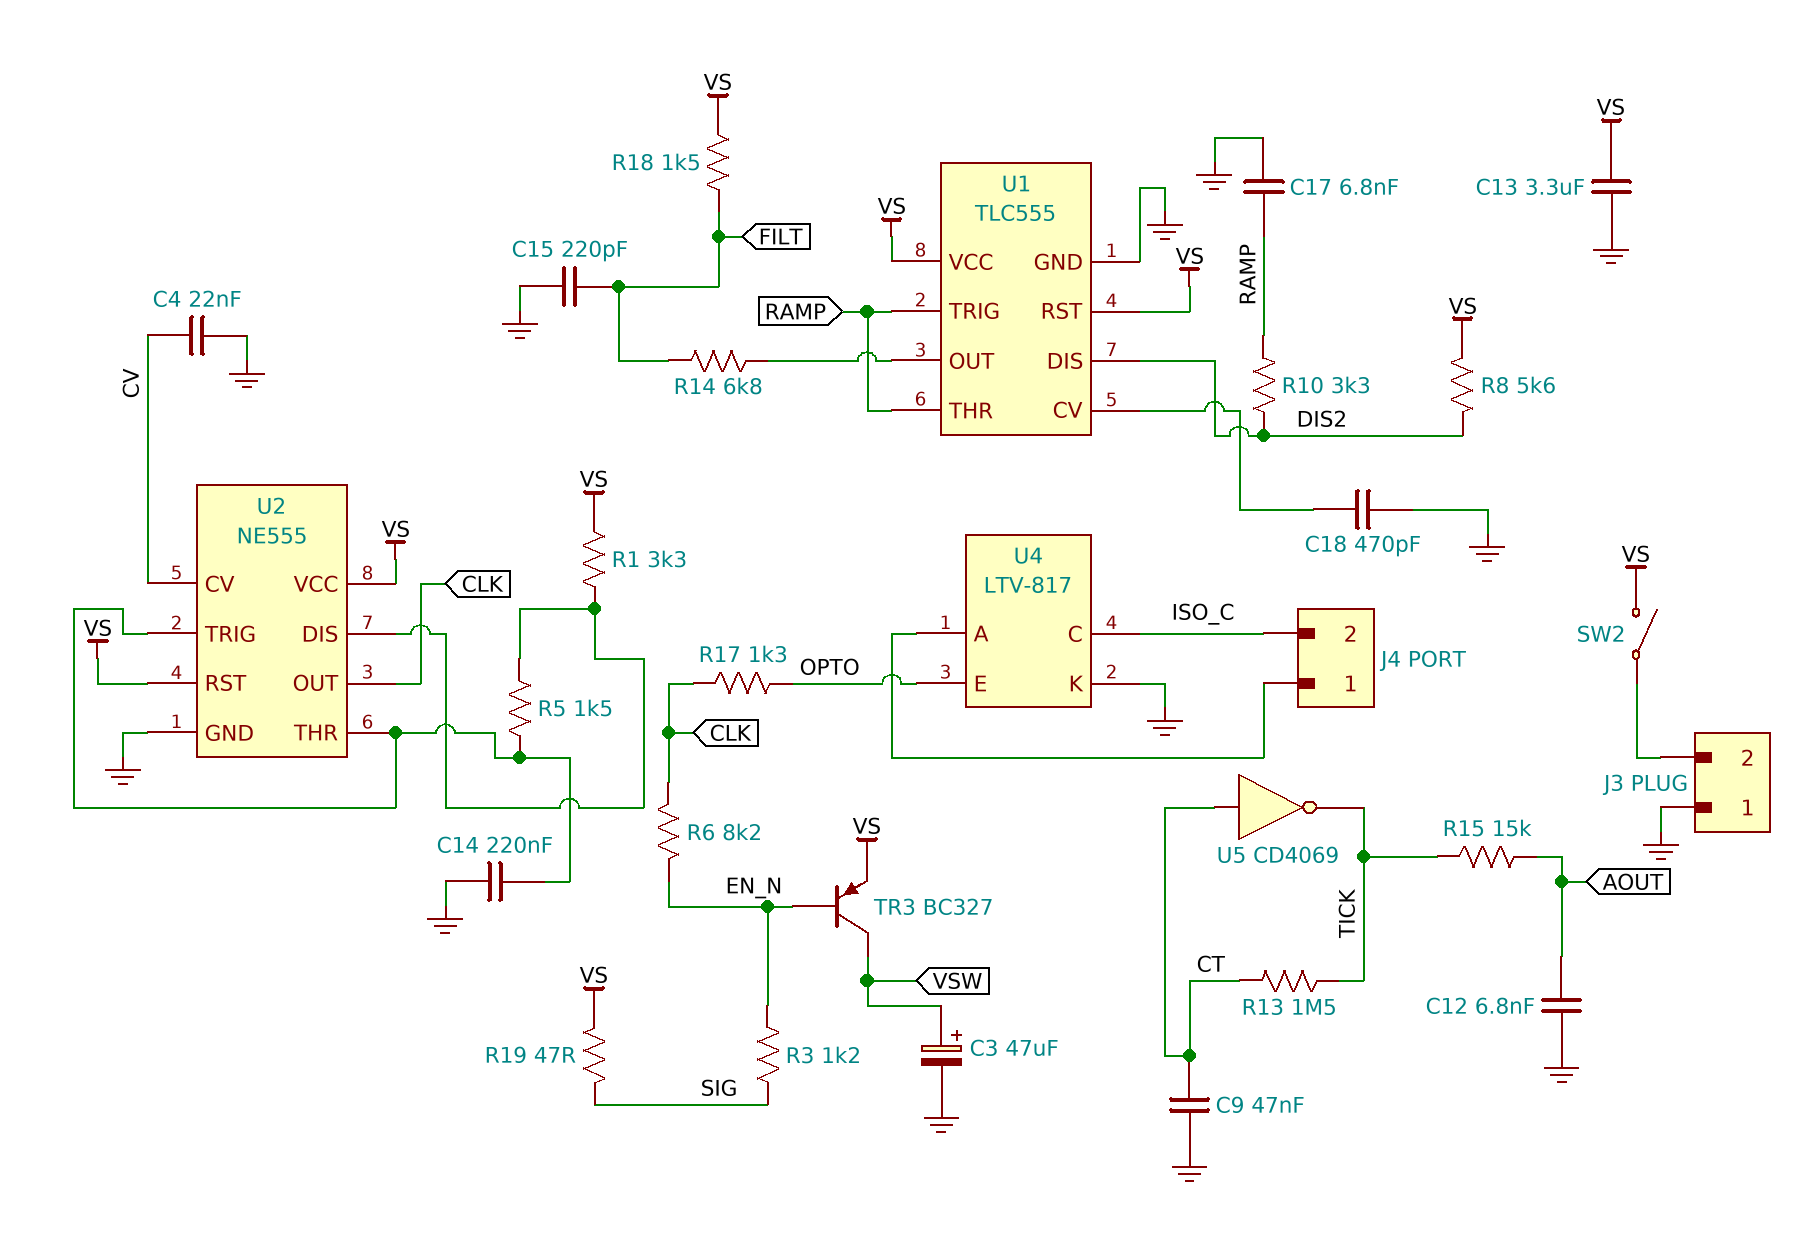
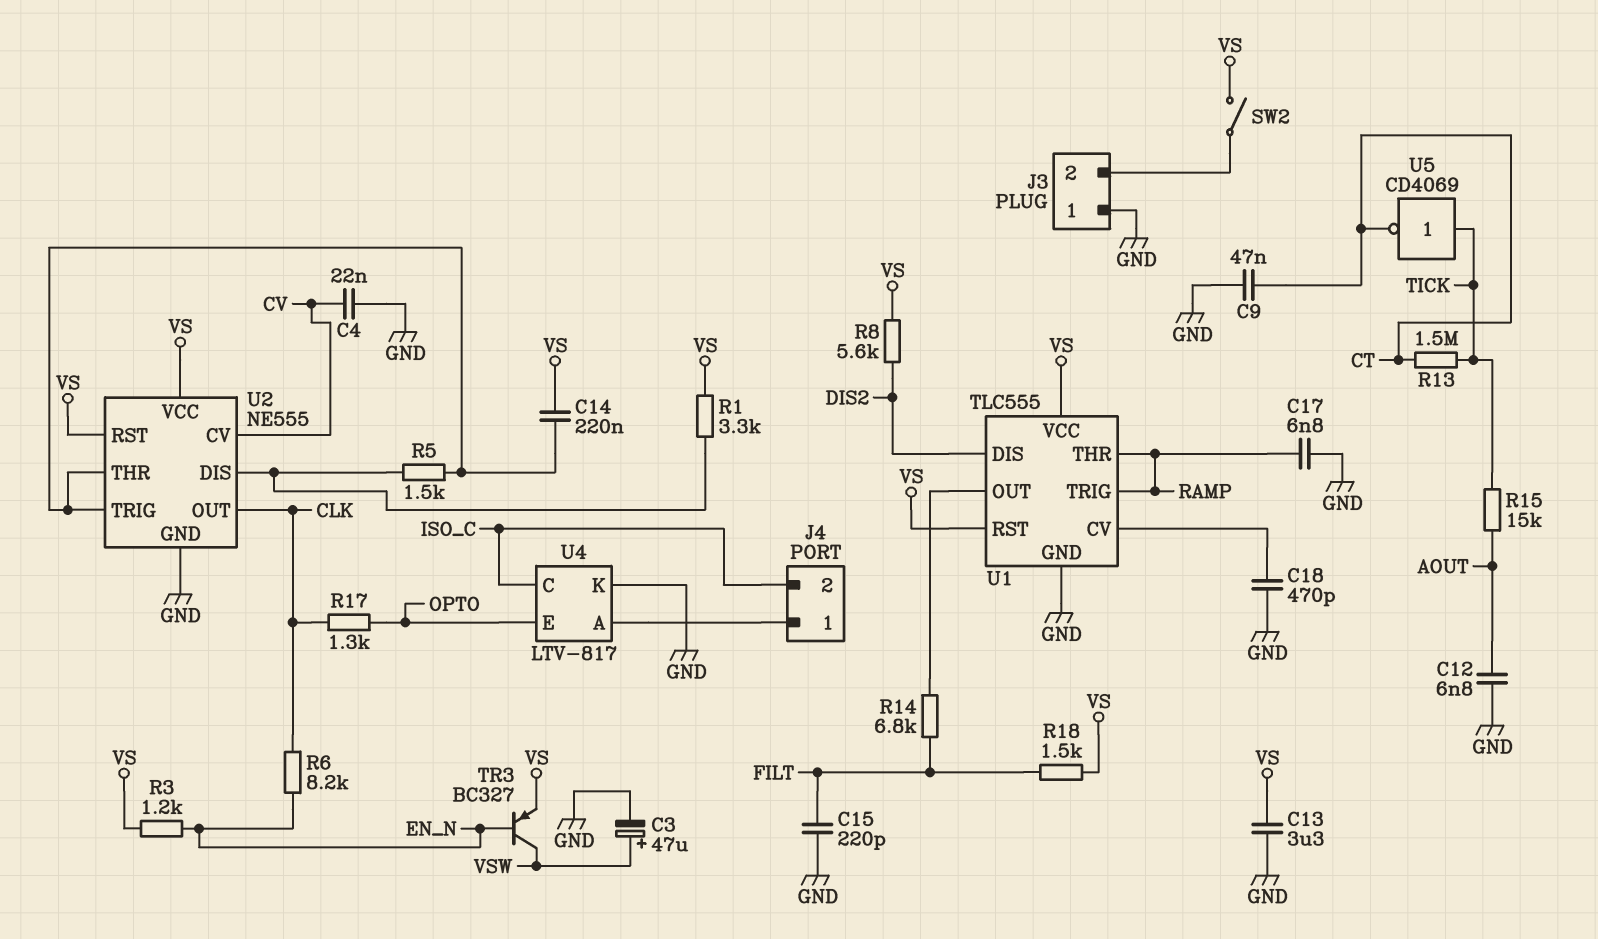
C14: 220nF (GND, U2/THR) -> 220nF (U2/THR, VS)
R3: 1.2k (EN_N, SIG) -> 1.2k (EN_N, VS)
R10: 3.3k (DIS2, RAMP) -> none
R19: 47 (SIG, VS) -> none
U5: NOT CD4069 (in CT, out TICK) -> NOT CD4069 (in TICK, out CT)

